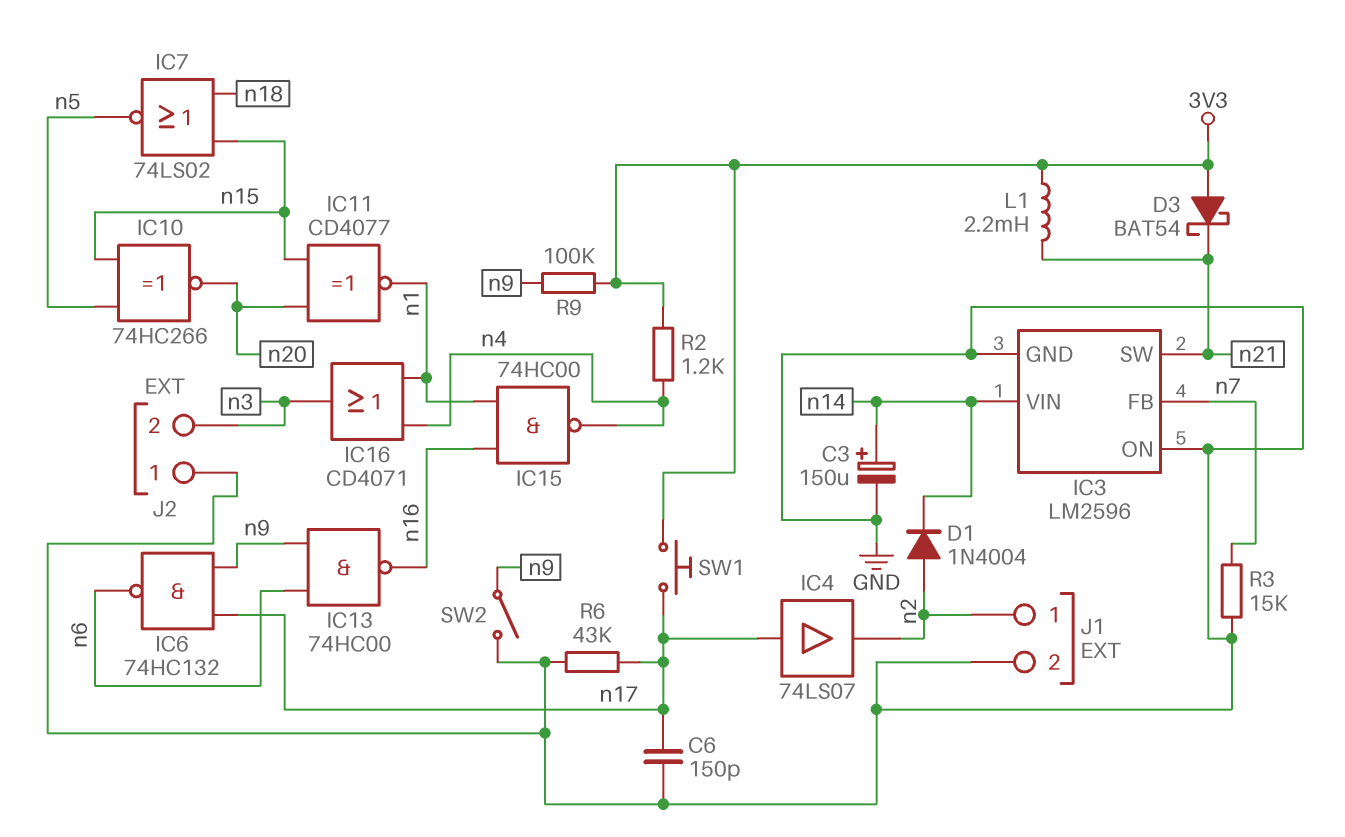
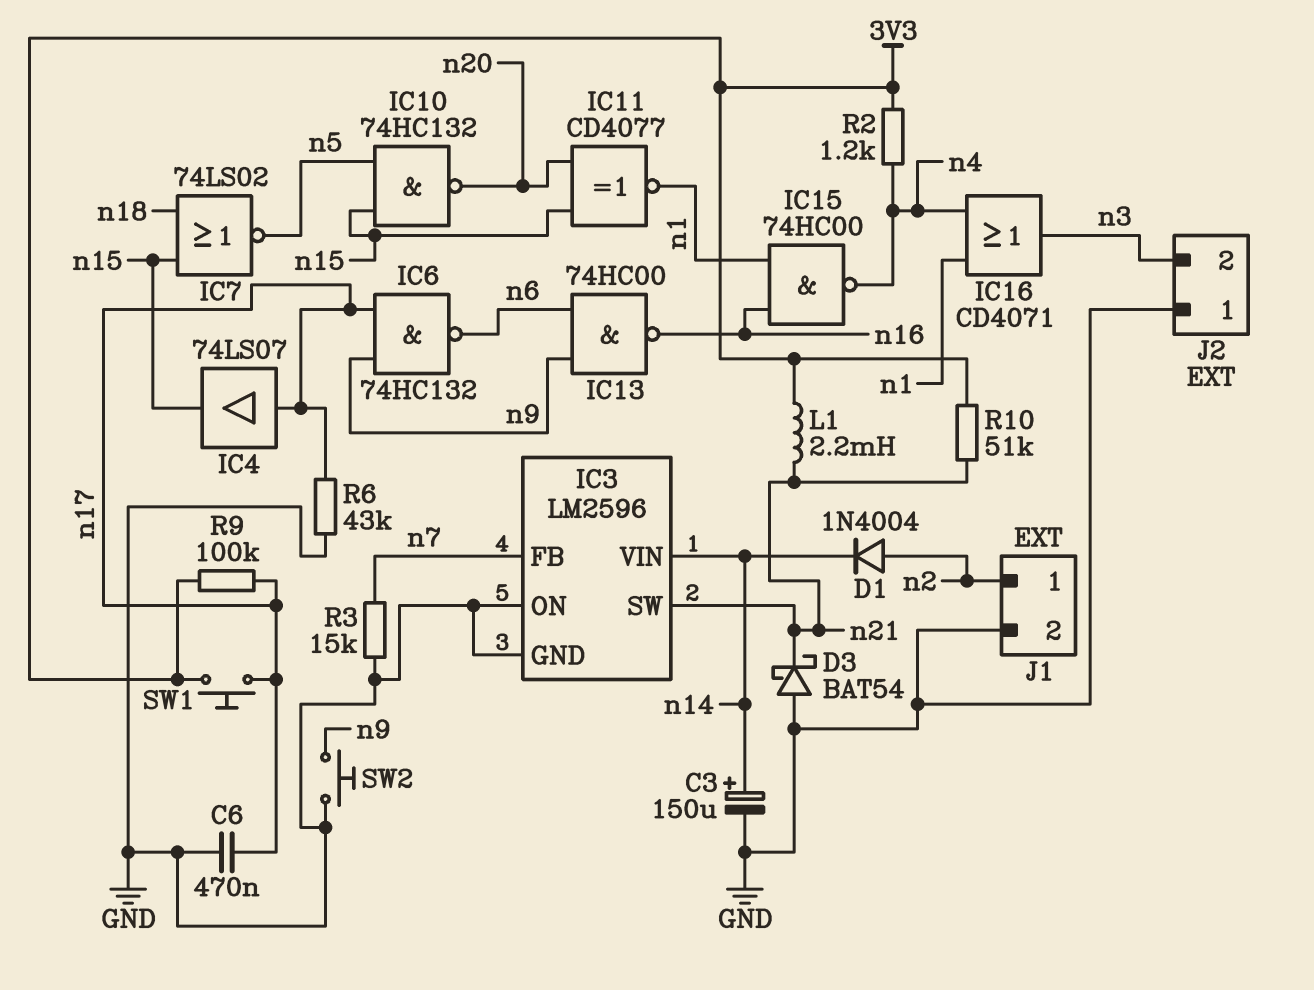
C6: 150pF (GND, n17) -> 470nF (GND, n17)
D3: schottky BAT54 (A 3V3, K n21) -> schottky BAT54 (A GND, K n21)
IC4: buffer 74LS07 (in n17, out n2) -> buffer 74LS07 (in n17, out n15)
IC10: XNOR 74HC266 (in n5, in n15, out n20) -> NAND 74HC132 (in n5, in n15, out n20)
R9: 100k (3V3, n9) -> 100k (3V3, n17)
R10: none -> 51k (3V3, n21)
SW2: switch (GND, n9) -> button (GND, n9)

